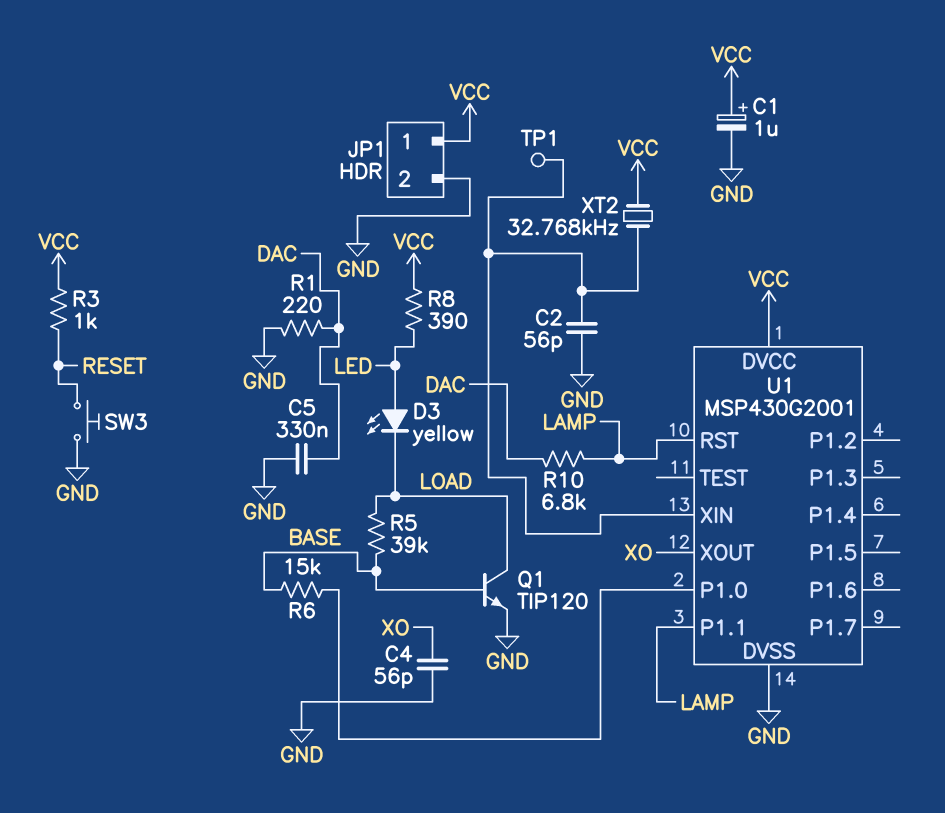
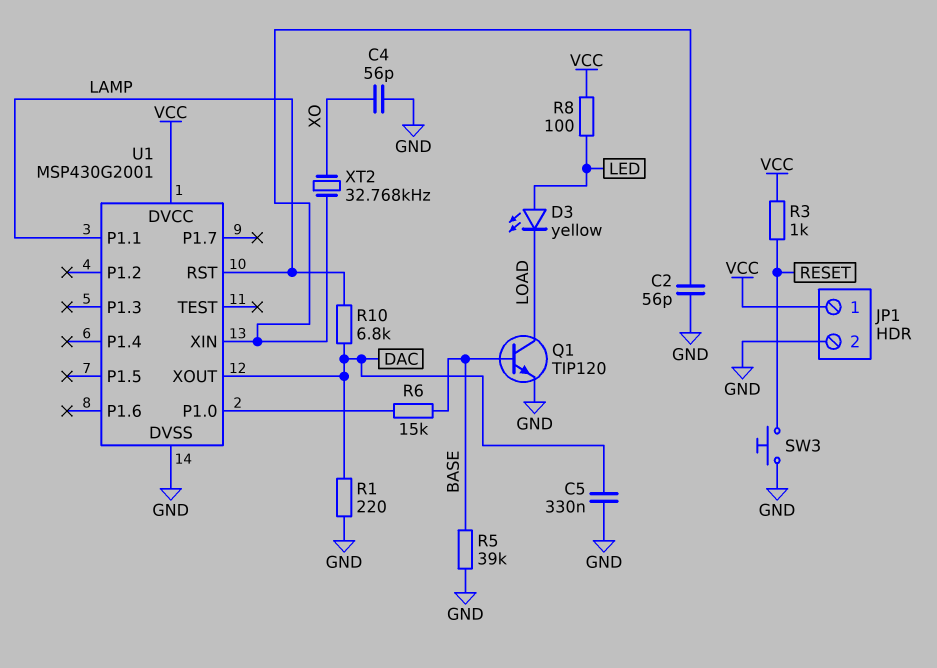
C1: 1uF (plus VCC, minus GND) -> none
R5: 39k (BASE, LOAD) -> 39k (BASE, GND)
R8: 390 (LED, VCC) -> 100 (LED, VCC)
TP1: test point (U1/XIN) -> none
U1 pin XOUT: XO -> DAC
XT2: 32.768kHz (U1/XIN, VCC) -> 32.768kHz (U1/XIN, XO)

